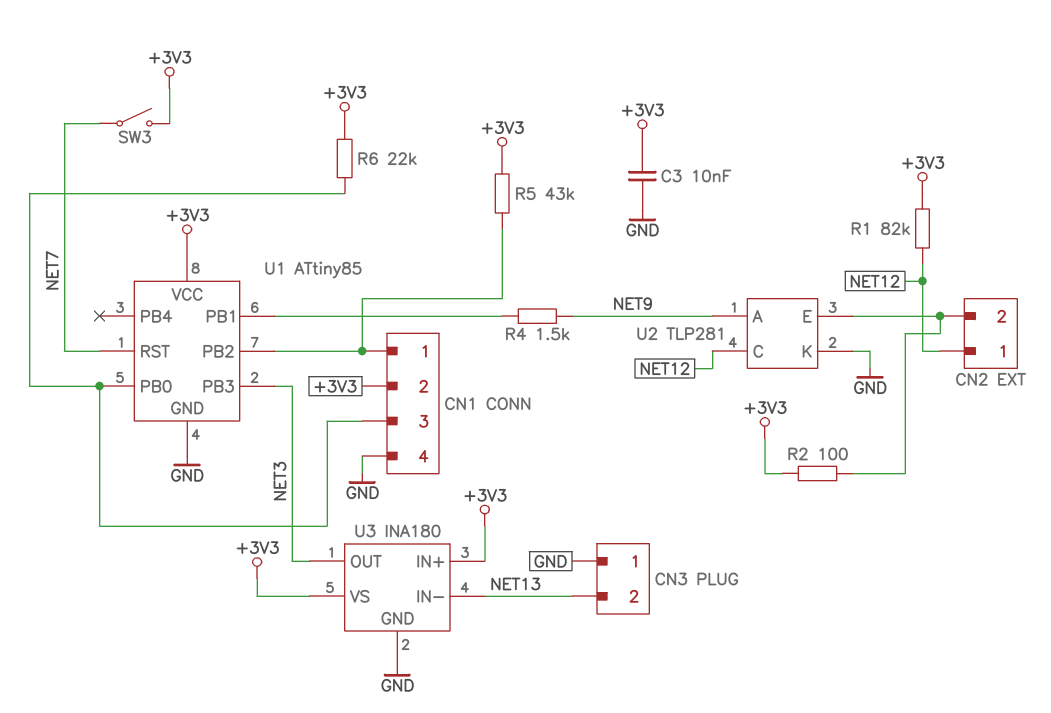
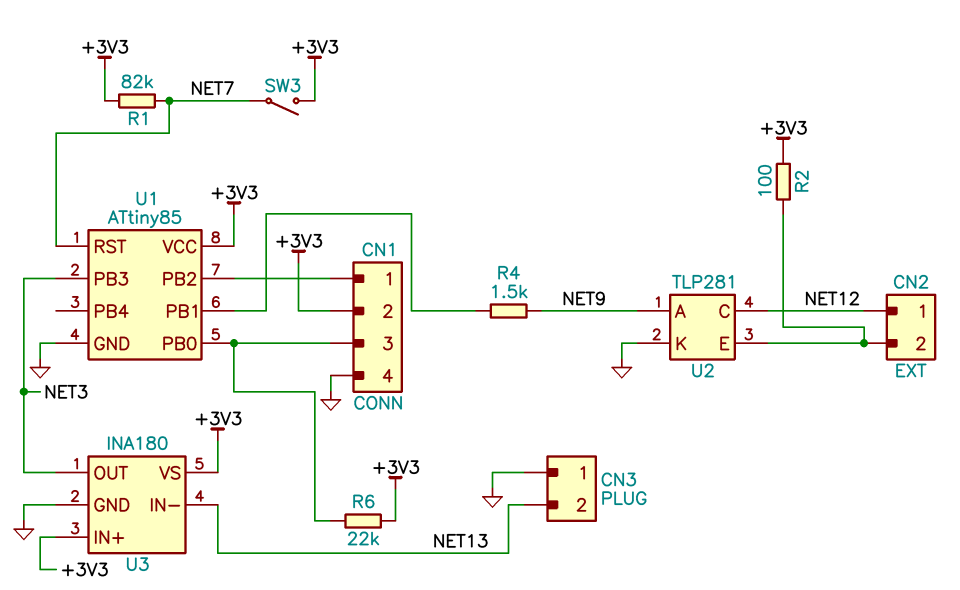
C3: 10nF (+3V3, GND) -> none
R1: 82k (+3V3, NET12) -> 82k (+3V3, NET7)
R5: 43k (+3V3, CN1/1) -> none

